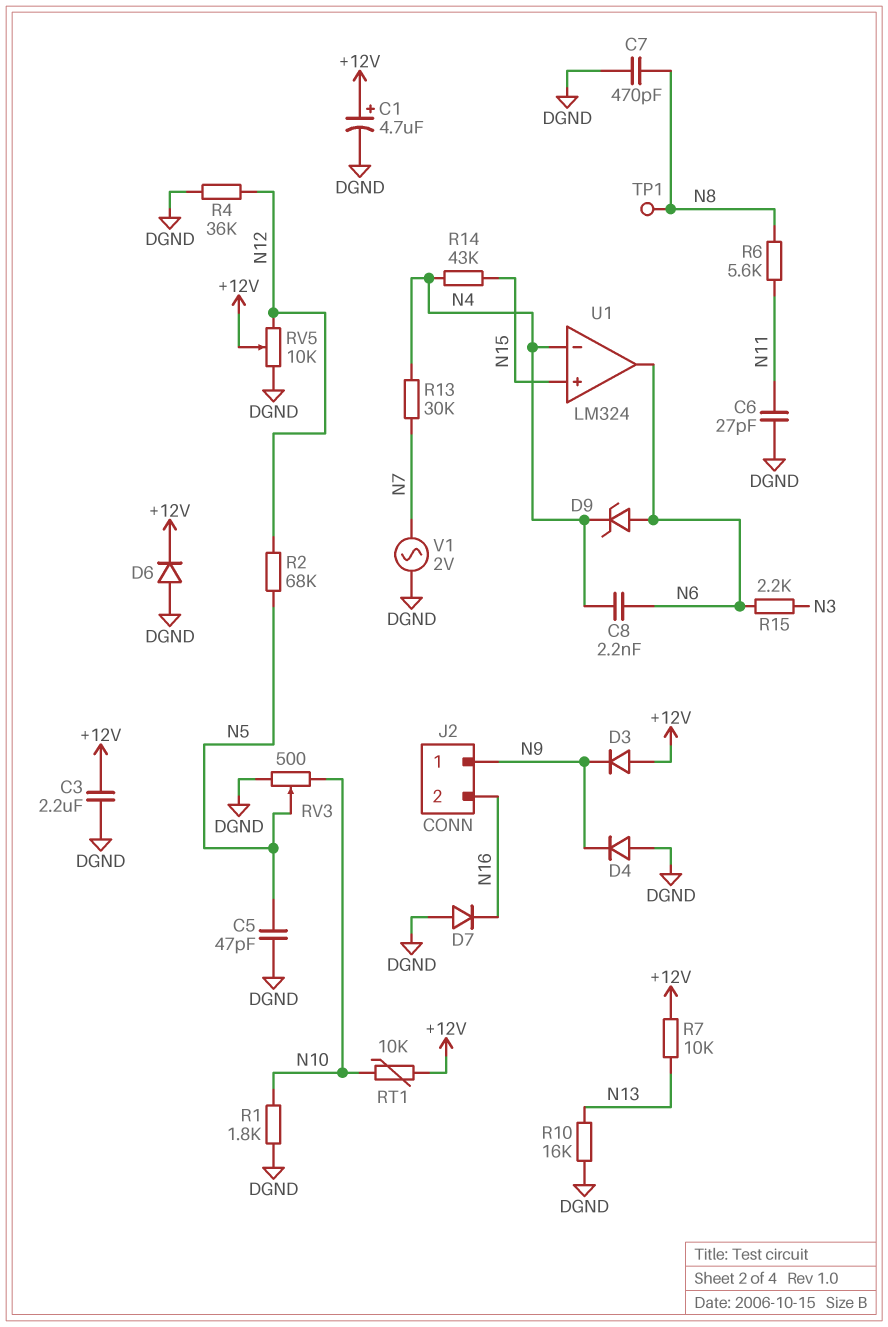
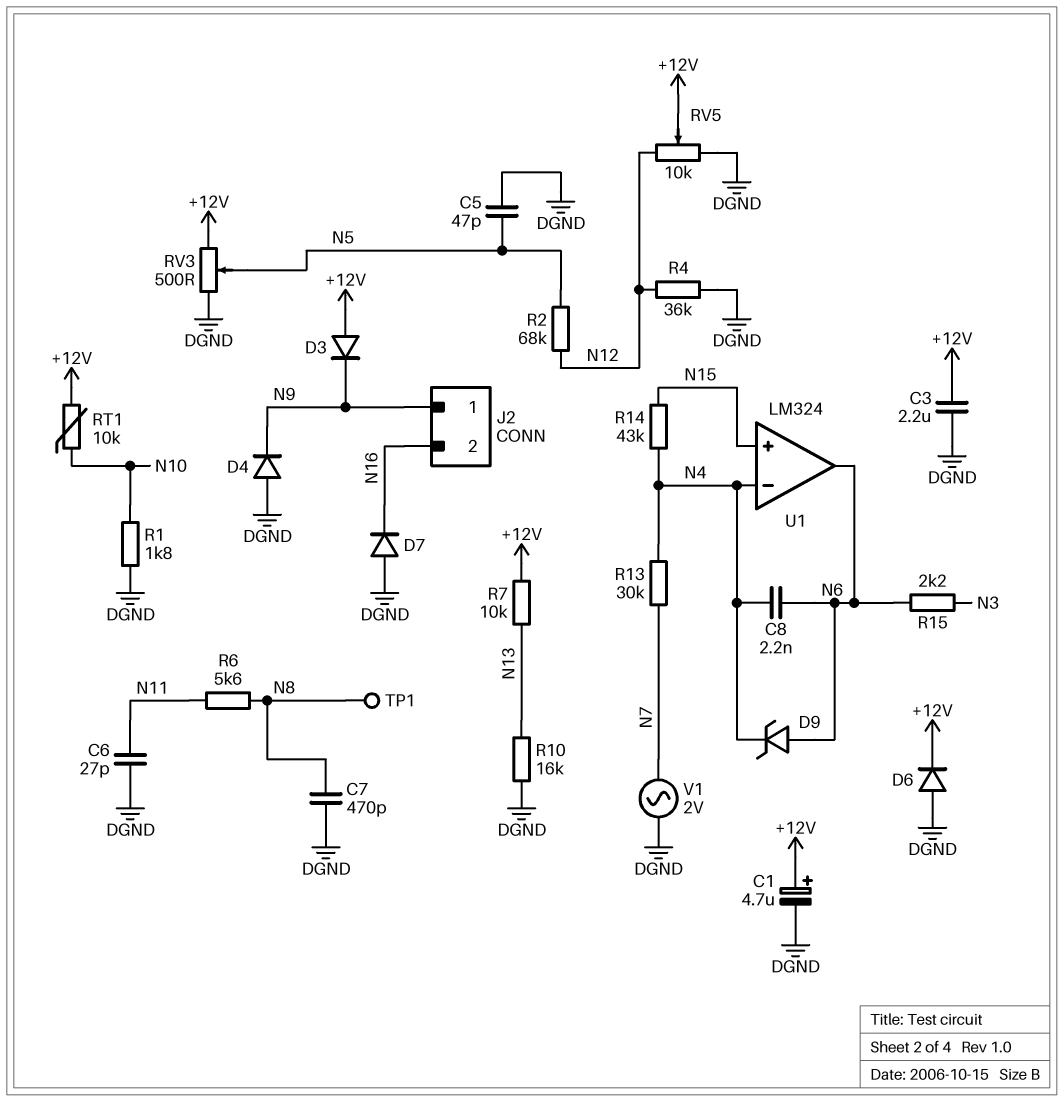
RV3: 500 (DGND, N10, wiper N5) -> 500 (+12V, DGND, wiper N5)

